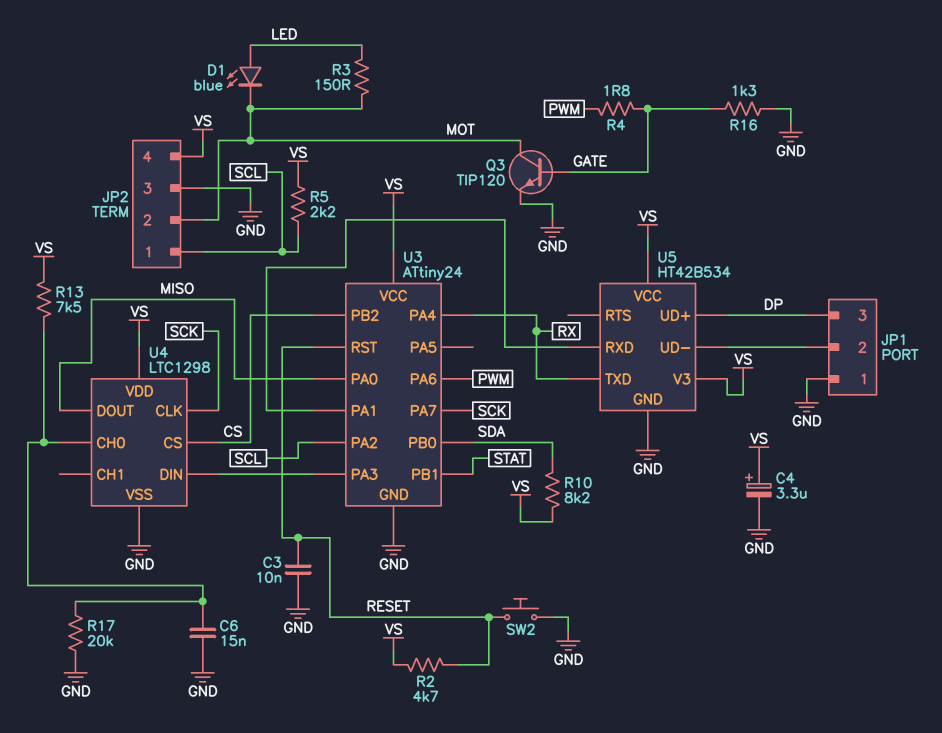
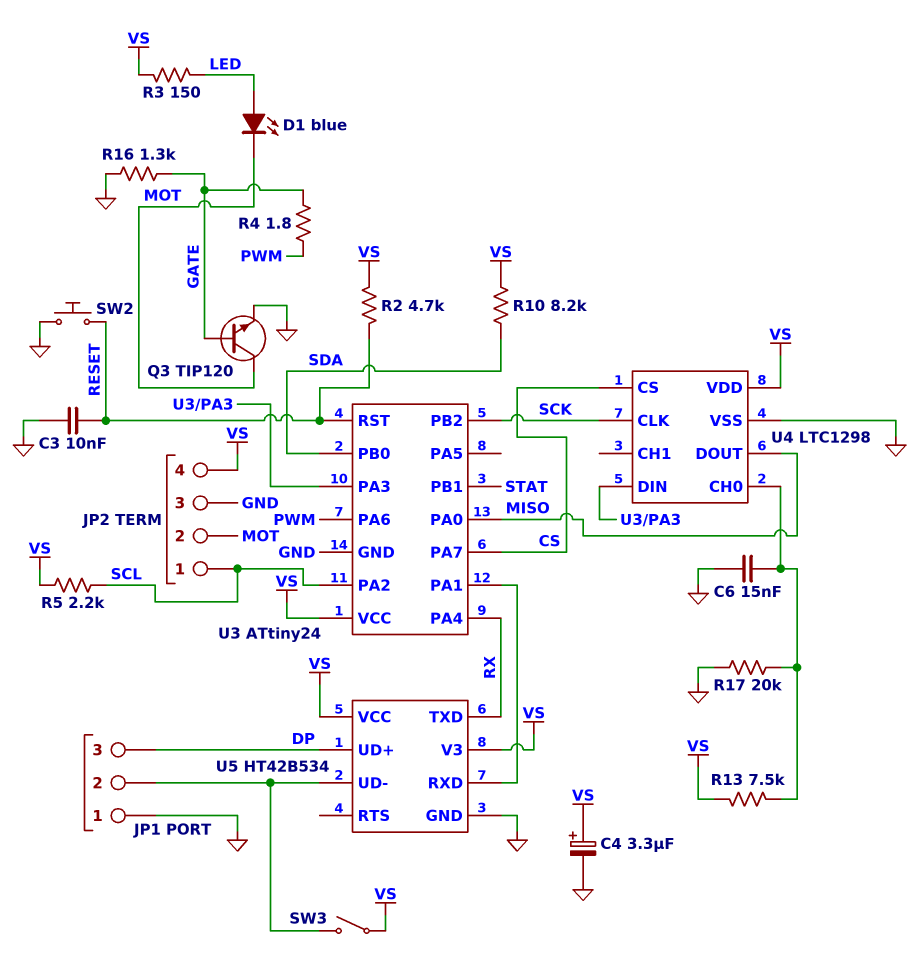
R3: 150 (LED, MOT) -> 150 (LED, VS)
SW3: none -> switch (JP1/2, VS)
U3 pin PA7: SCK -> CS
U3 pin PB2: CS -> SCK

